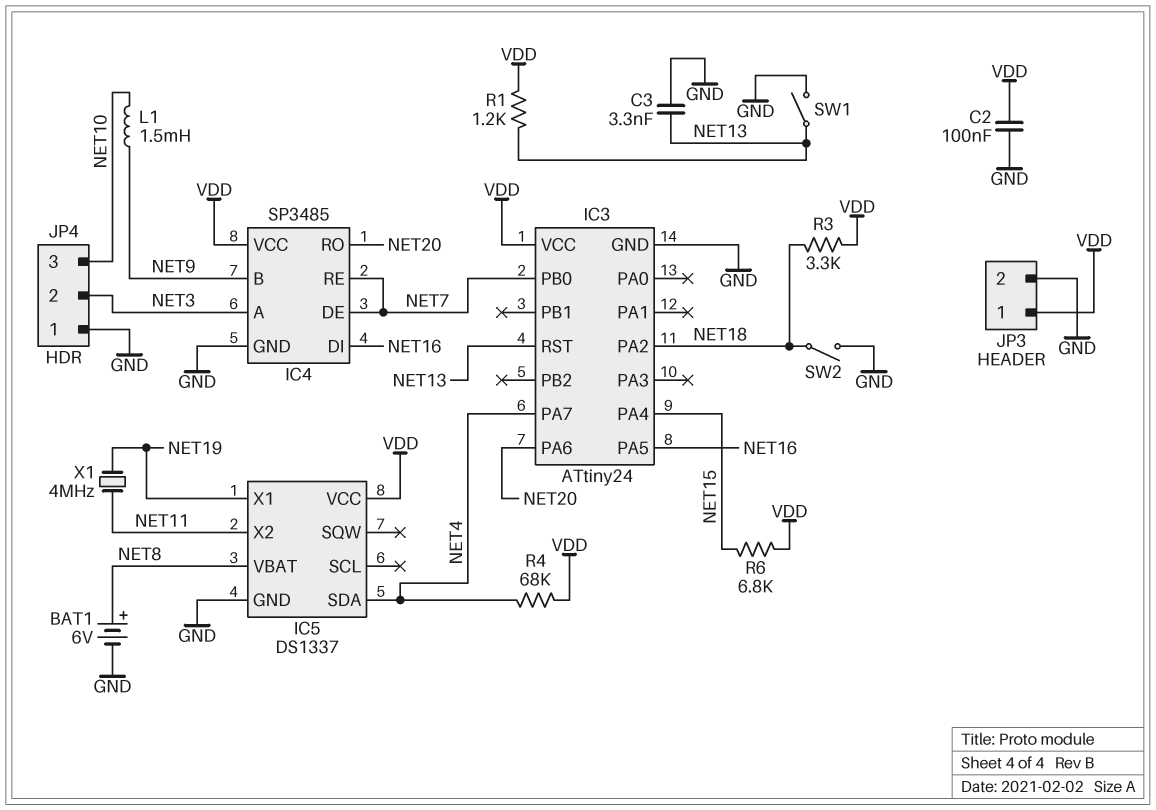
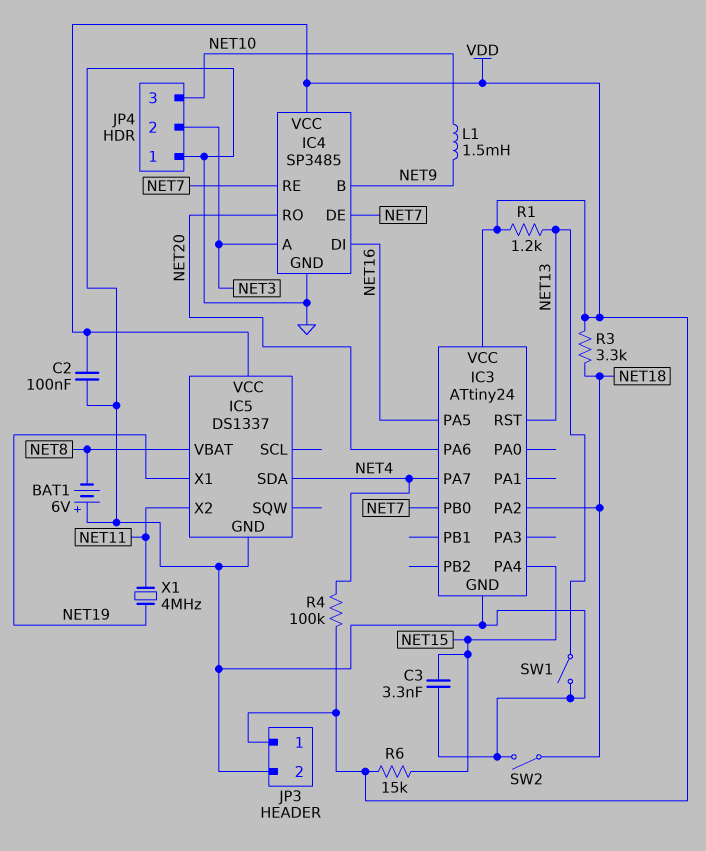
BAT1: 6V (plus NET8, minus GND) -> 6V (plus GND, minus NET8)
C3: 3.3nF (GND, NET13) -> 3.3nF (GND, NET15)
R4: 68k (NET4, VDD) -> 100k (NET4, VDD)
R6: 6.8k (NET15, VDD) -> 15k (NET15, VDD)

